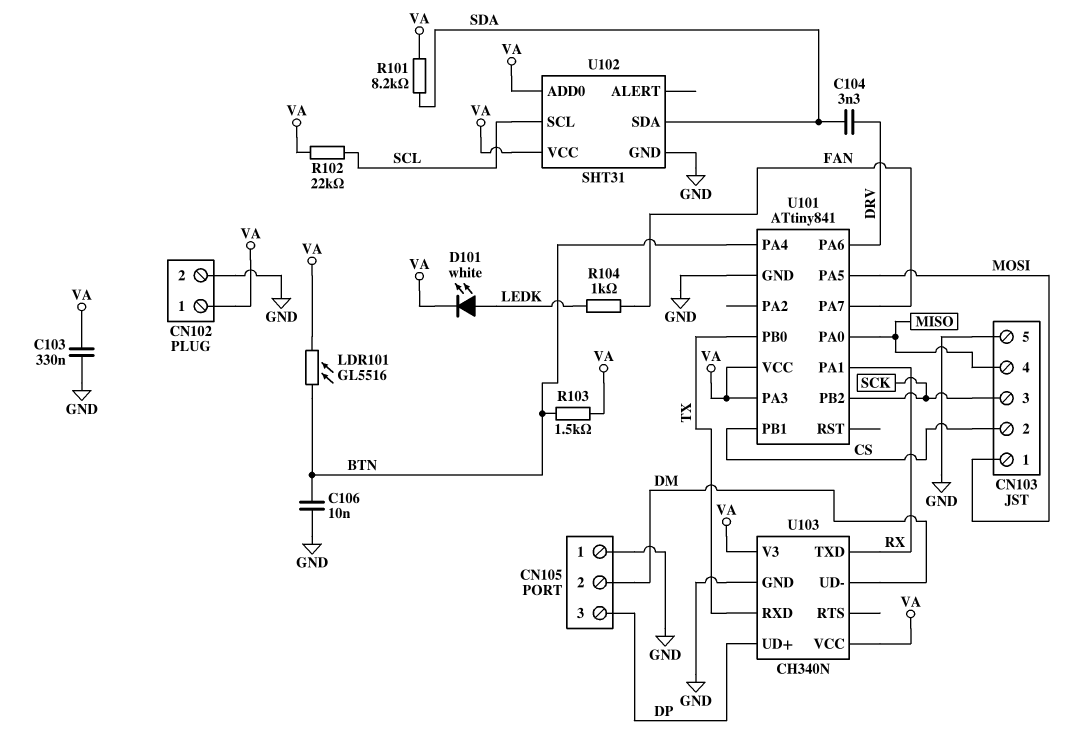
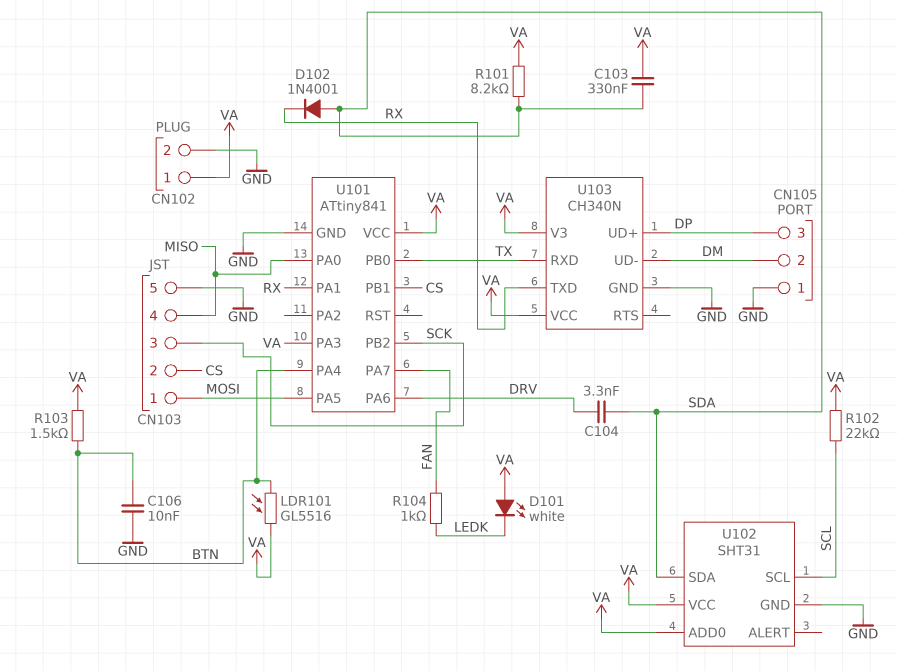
C103: 330nF (GND, VA) -> 330nF (SDA, VA)
D101: LED white (A LEDK, K VA) -> LED white (A VA, K LEDK)
D102: none -> diode 1N4001 (A SDA, K RX)

